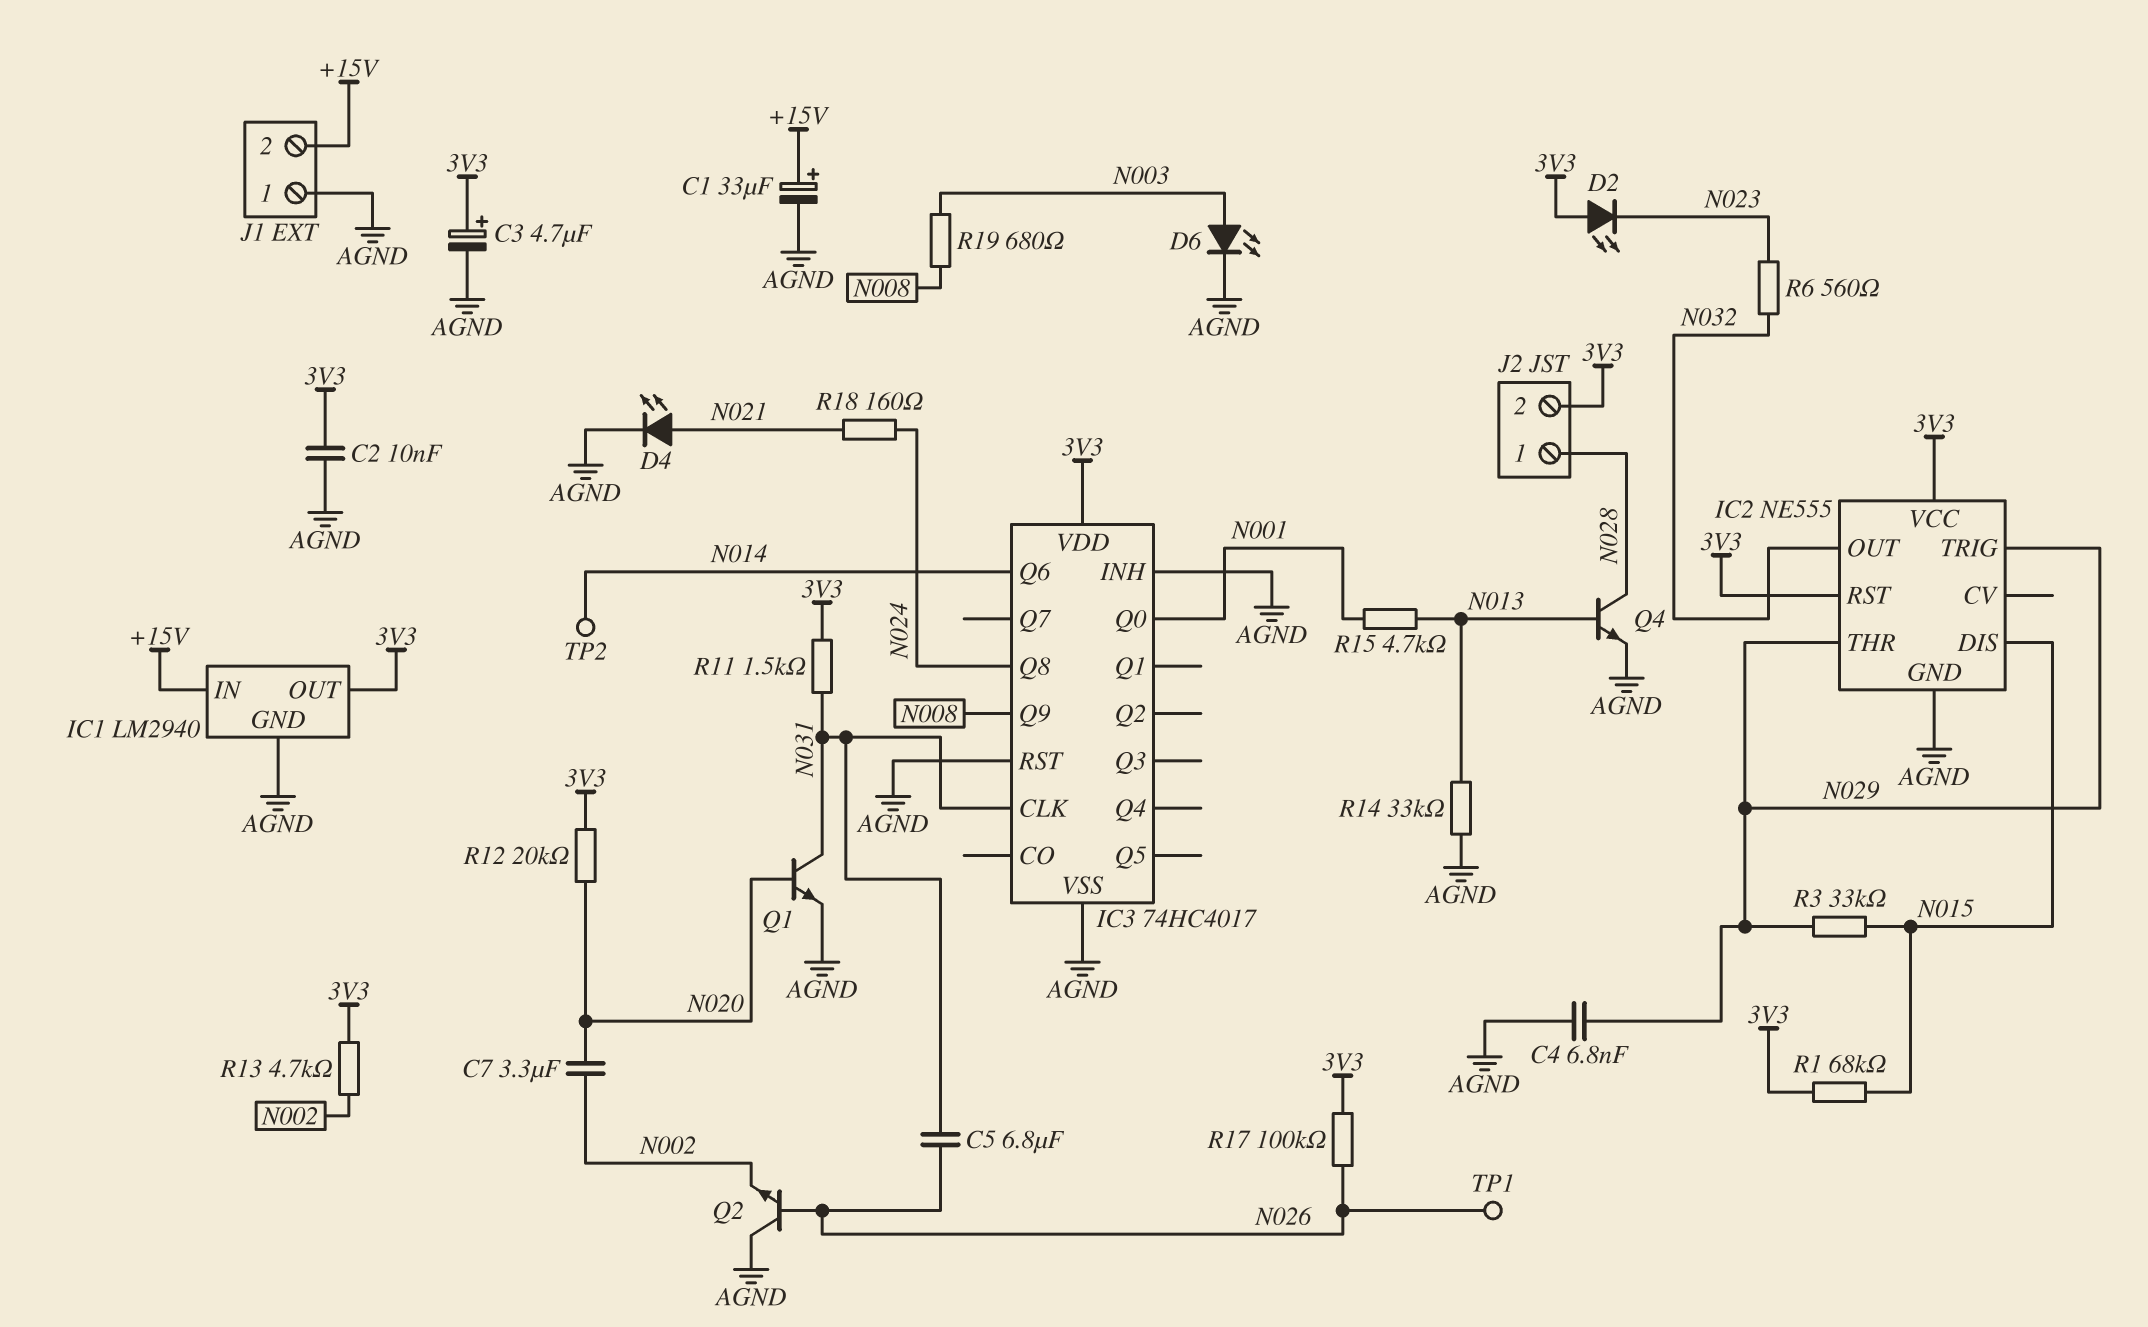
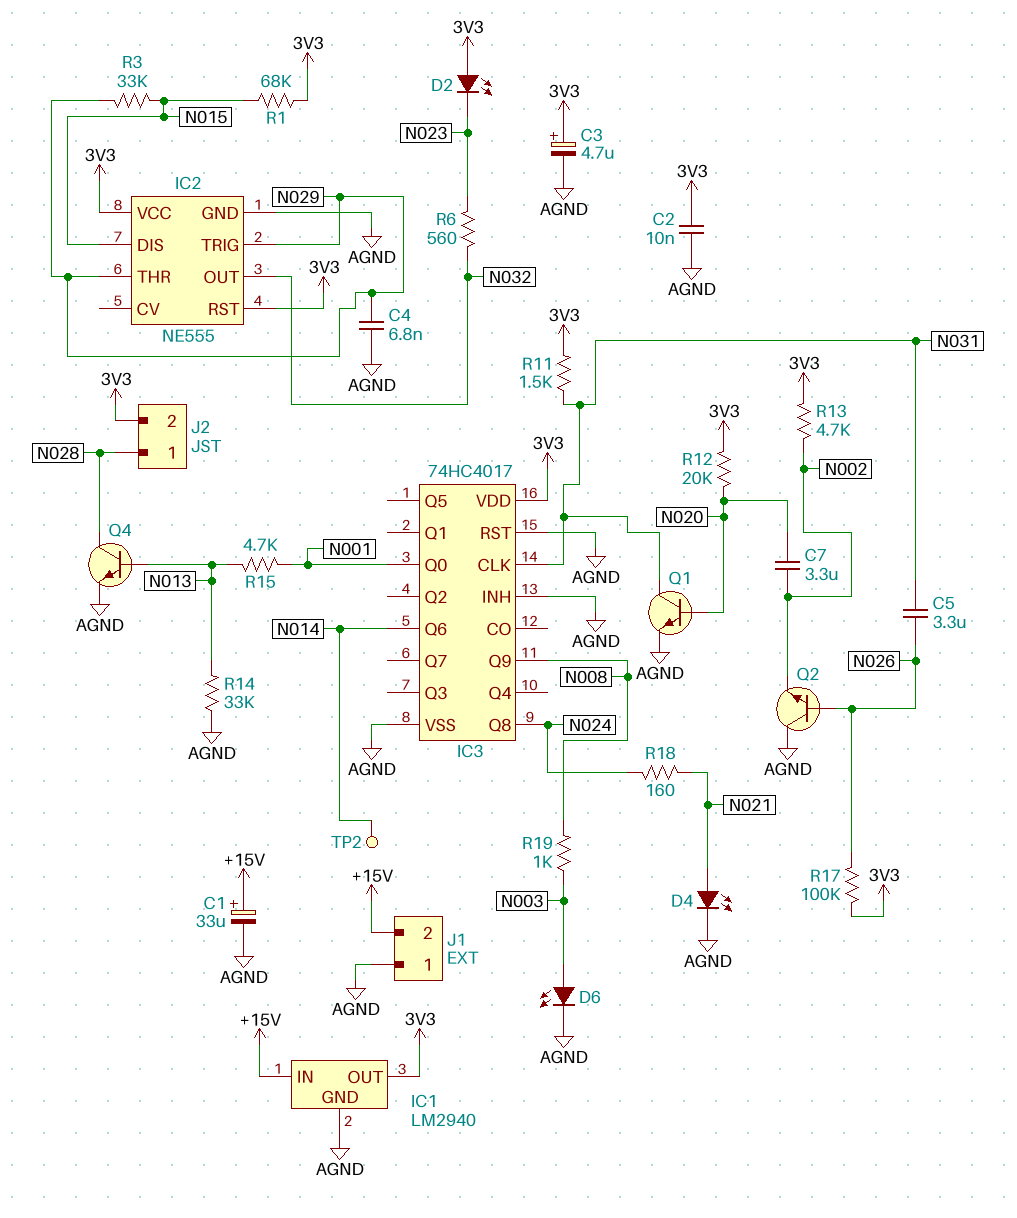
C5: 6.8uF (N026, N031) -> 3.3uF (N026, N031)
R19: 680 (N003, N008) -> 1k (N003, N008)
TP1: test point (N026) -> none

